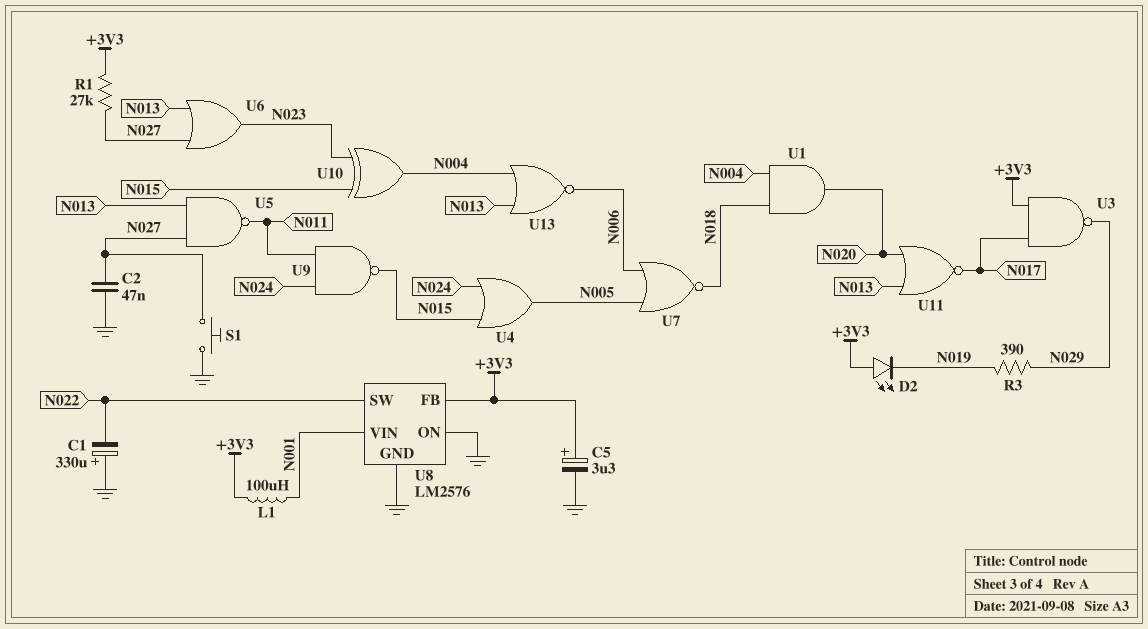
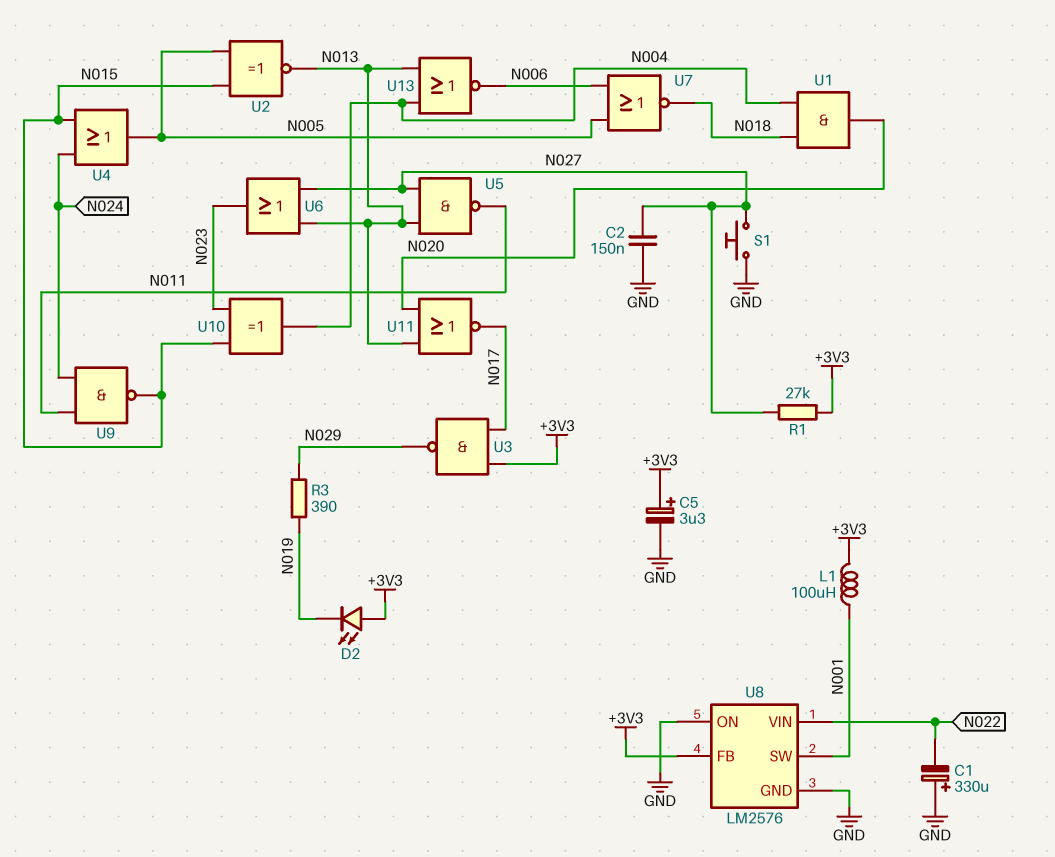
C2: 47nF (GND, N027) -> 150nF (GND, N027)
U2: none -> XNOR (in N005, in N015, out N013)
U8 pin SW: N022 -> N001
U8 pin VIN: N001 -> N022

